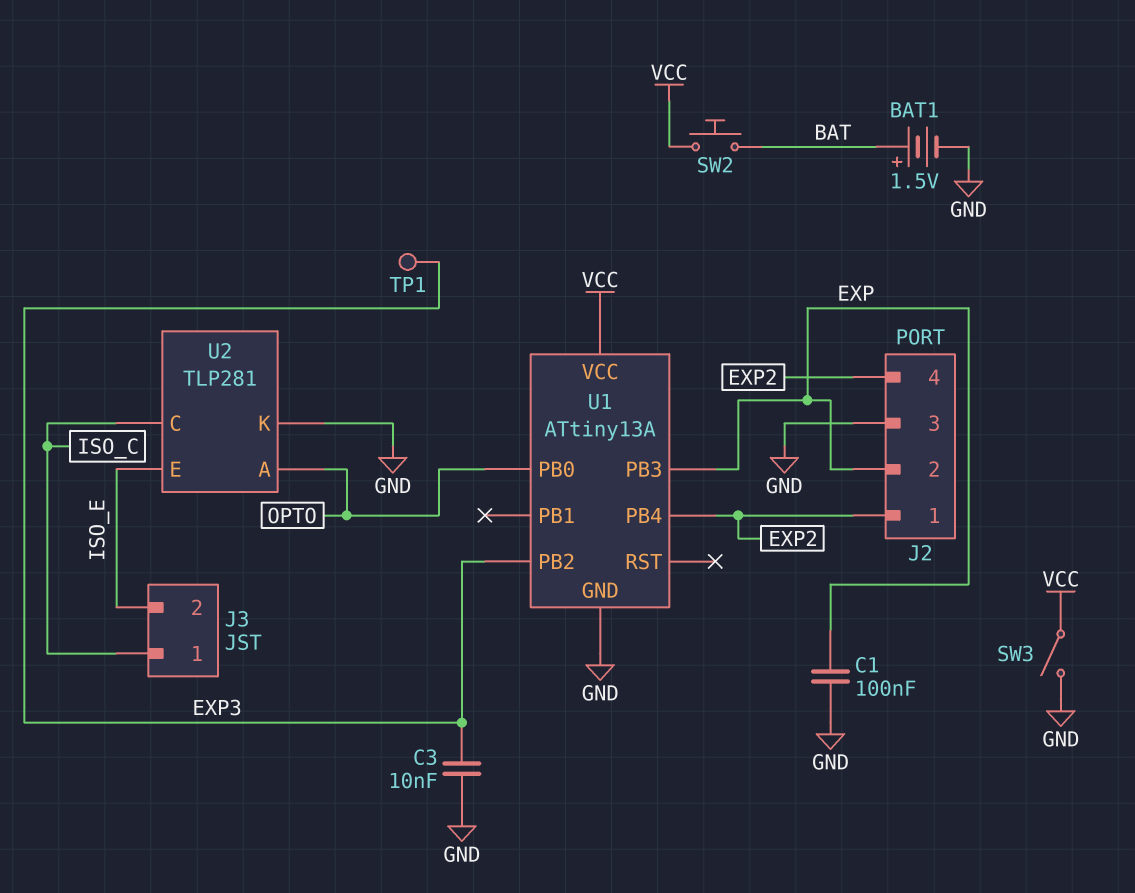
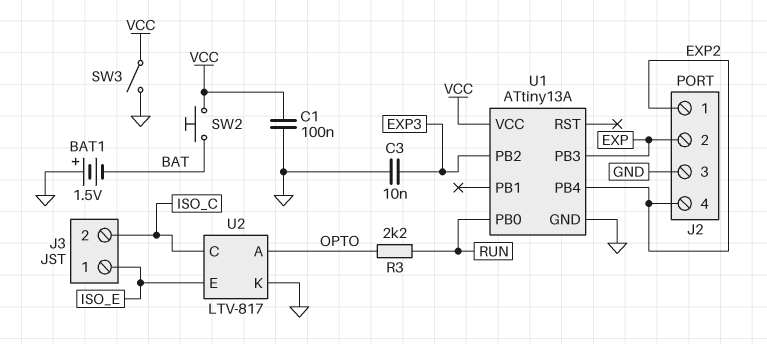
BAT1: 1.5V (plus BAT, minus GND) -> 1.5V (plus GND, minus BAT)
C1: 100nF (EXP, GND) -> 100nF (GND, VCC)
J3 pin 1: ISO_C -> ISO_E
J3 pin 2: ISO_E -> ISO_C
R3: none -> 2.2k (OPTO, RUN)
TP1: test point (EXP3) -> none
U1 pin PB0: OPTO -> RUN
U2: TLP281 -> LTV-817

